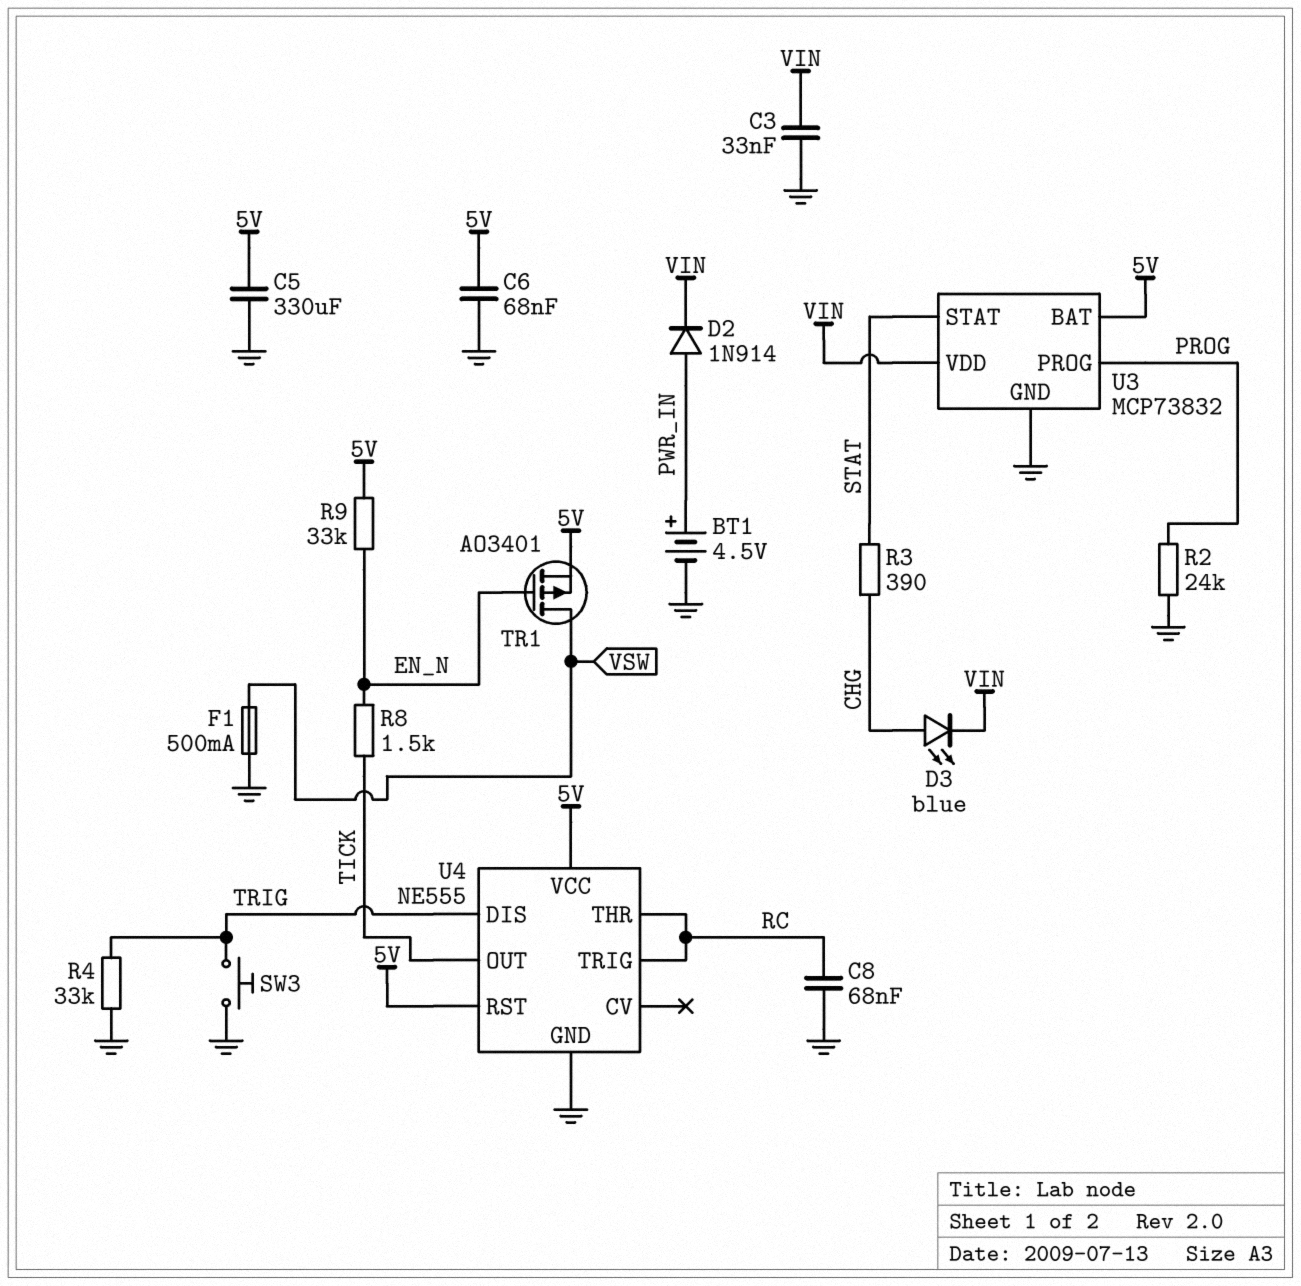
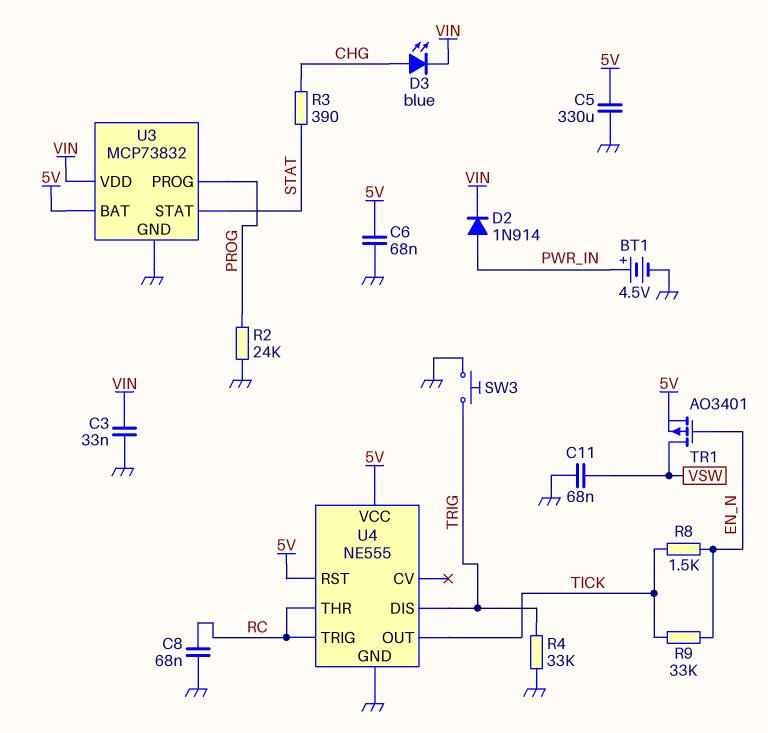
C11: none -> 68nF (GND, VSW)
F1: 500mA (GND, VSW) -> none
R9: 33k (5V, EN_N) -> 33k (EN_N, TICK)

